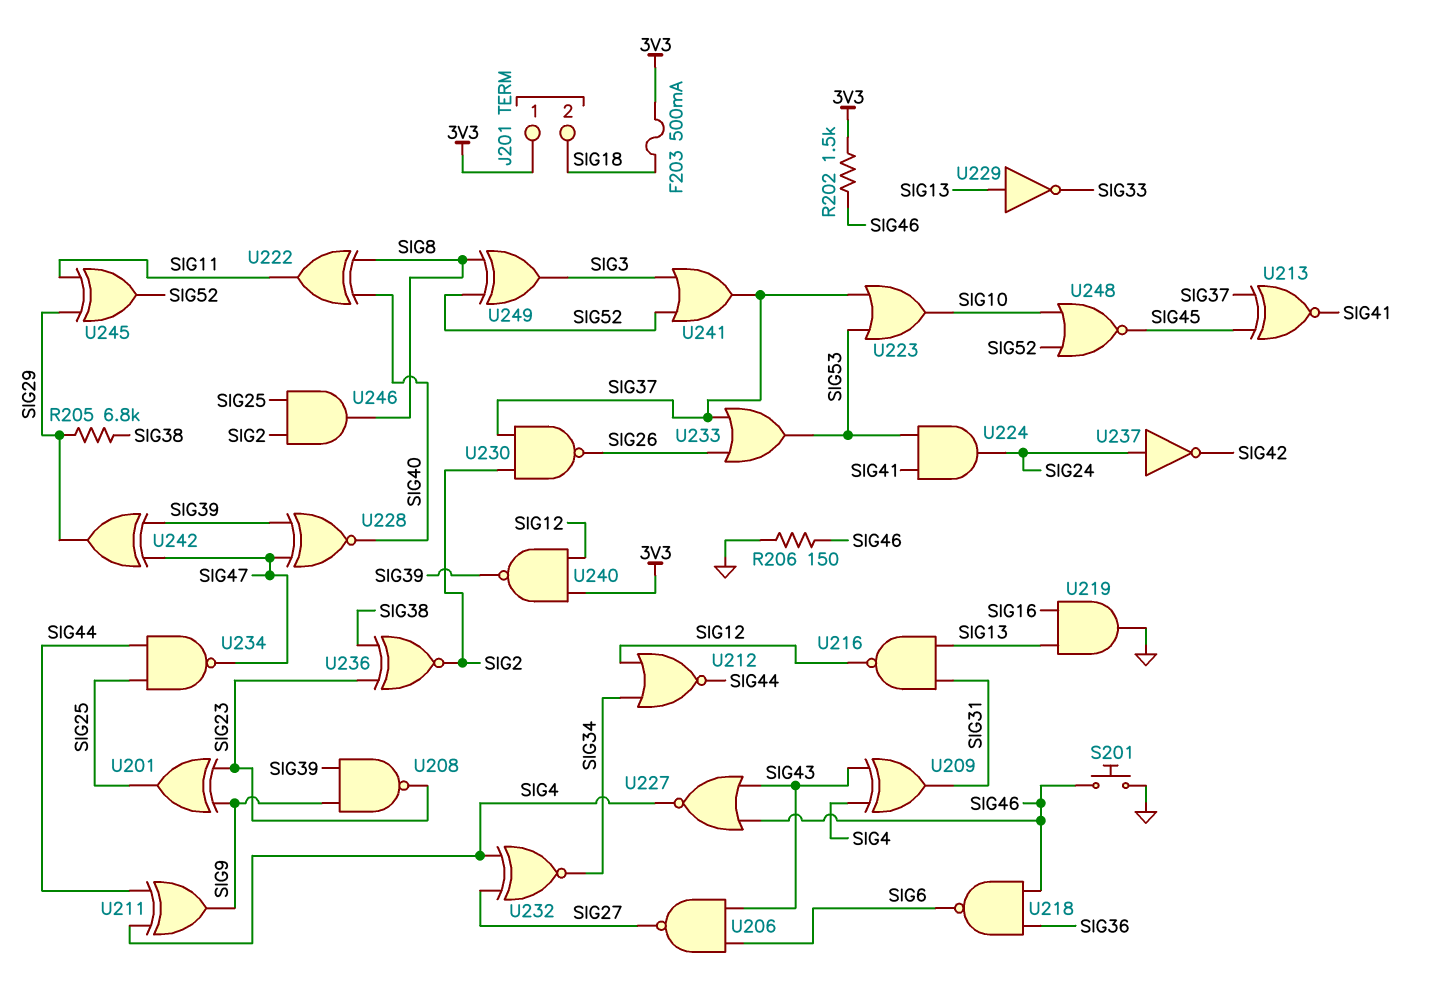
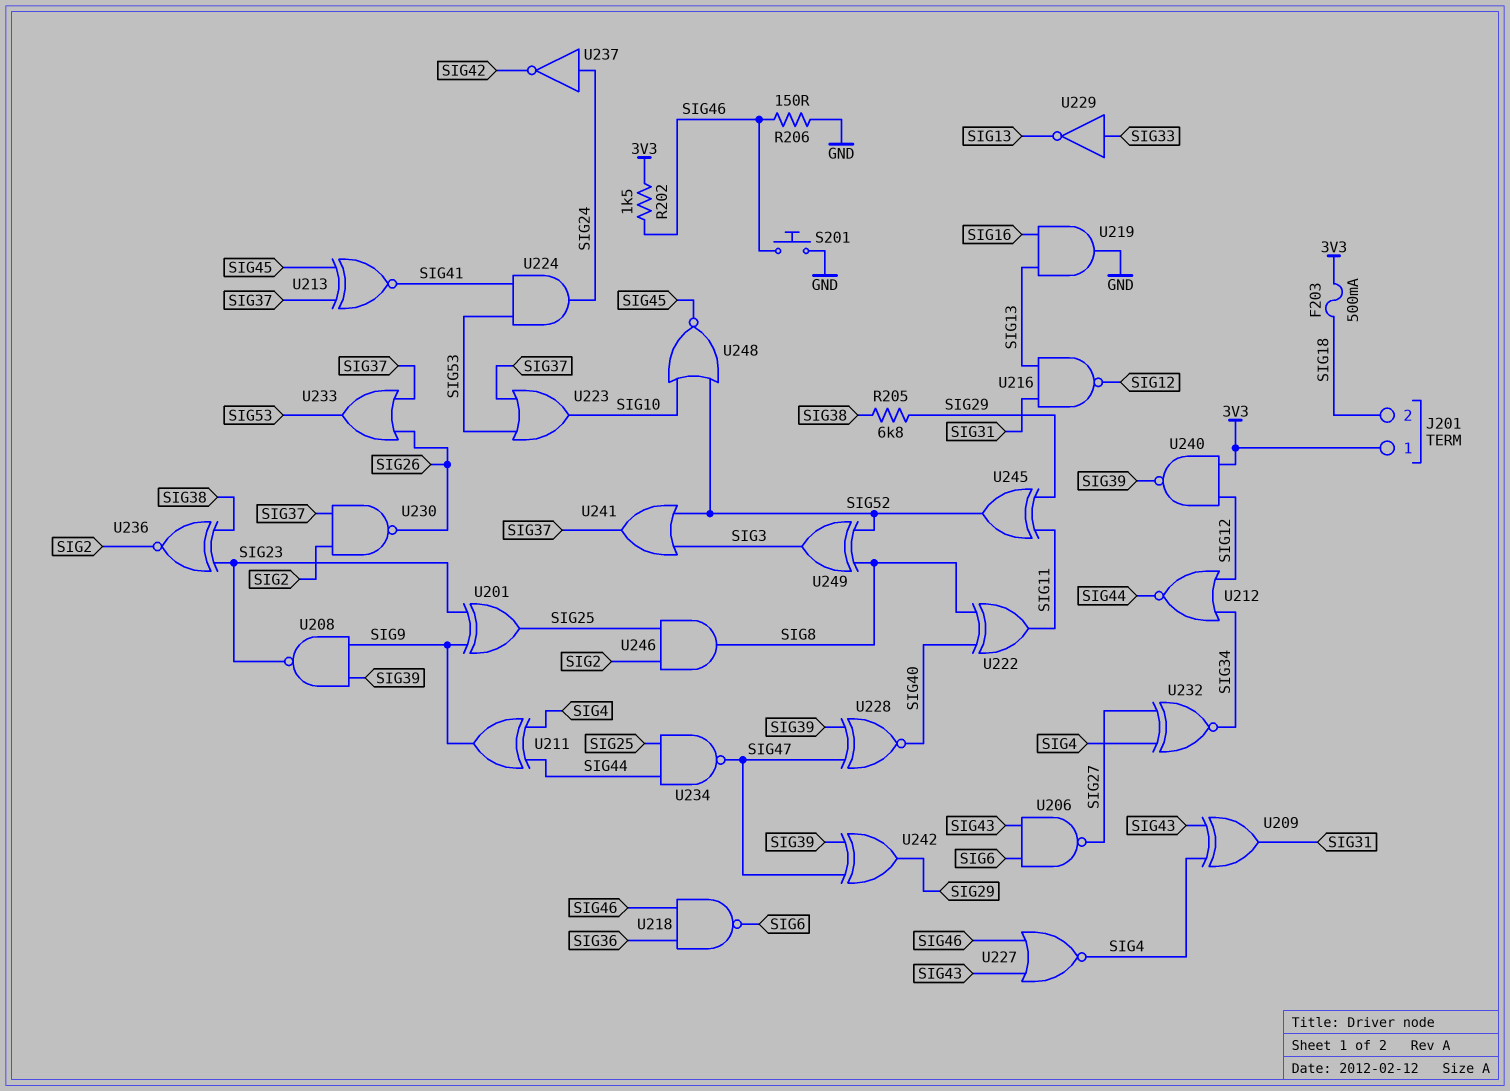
U229: NOT (in SIG13, out SIG33) -> NOT (in SIG33, out SIG13)

